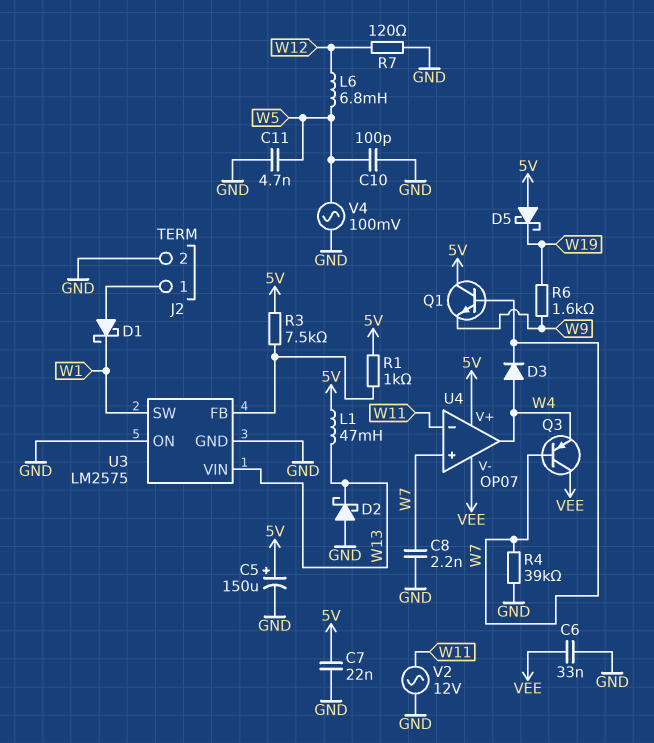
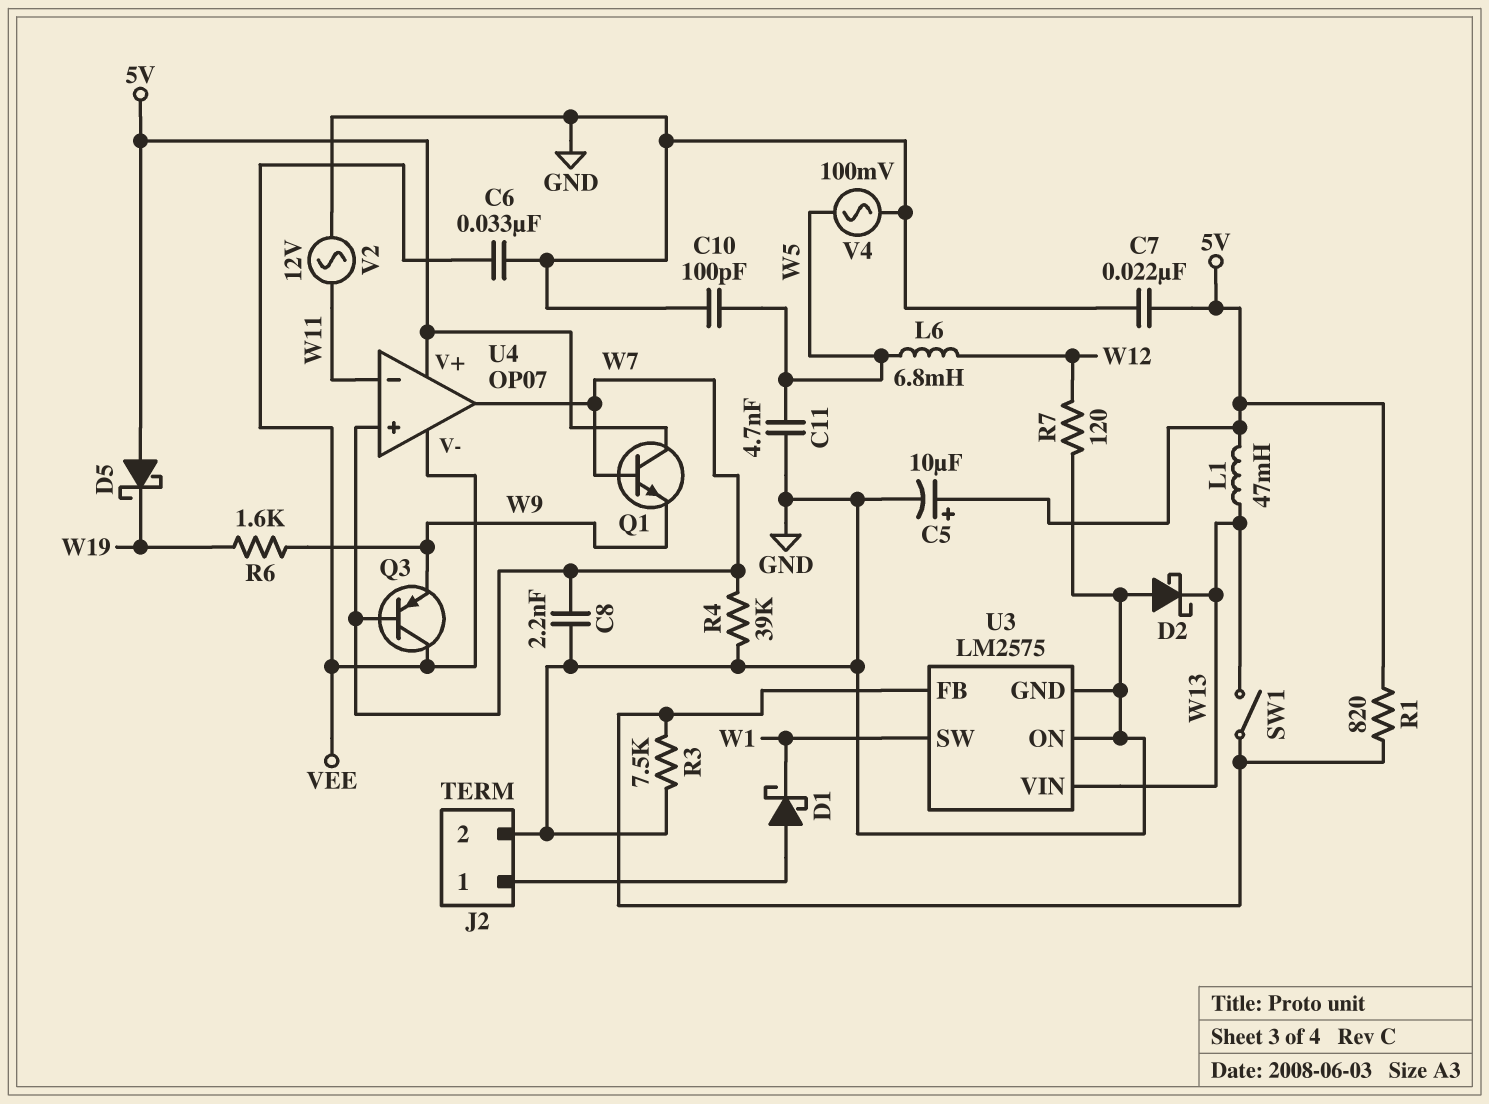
C5: 150uF (plus 5V, minus GND) -> 10uF (plus 5V, minus GND)
D3: diode (A W4, K W7) -> none
Q3: PNP (B W7, C VEE, E W4) -> PNP (B W7, C VEE, E W9)
R1: 1k (5V, U3/FB) -> 820 (5V, U3/FB)
R3: 7.5k (5V, U3/FB) -> 7.5k (GND, U3/FB)
SW1: none -> switch (U3/FB, W13)
U4 pin out: W4 -> W7

